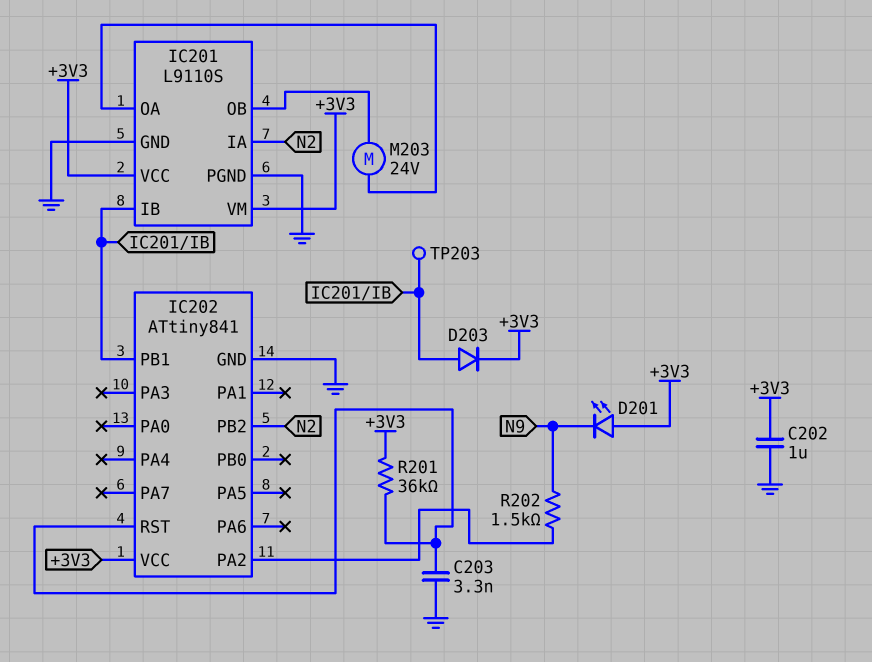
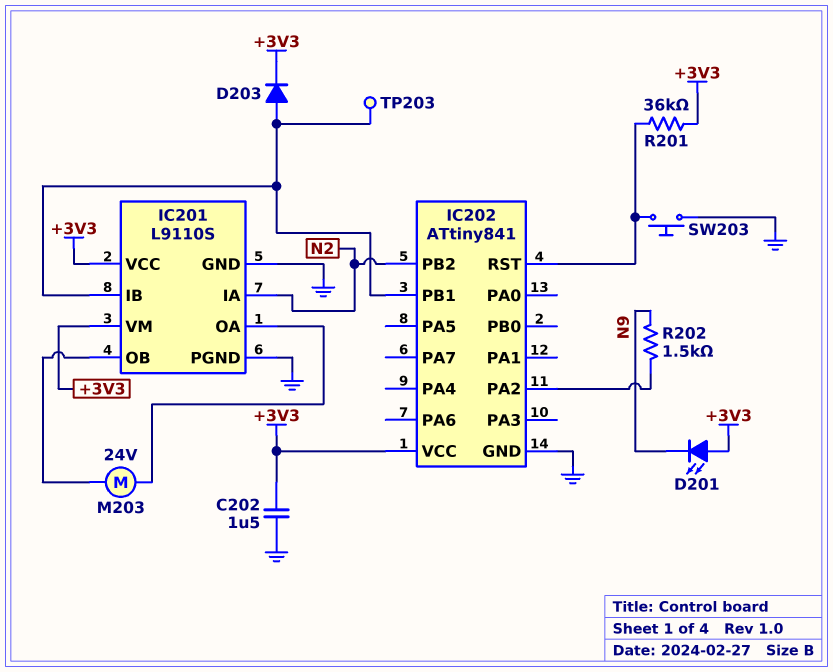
C202: 1uF (+3V3, GND) -> 1.5uF (+3V3, GND)
C203: 3.3nF (GND, IC202/RST) -> none
SW203: none -> button (GND, IC202/RST)

